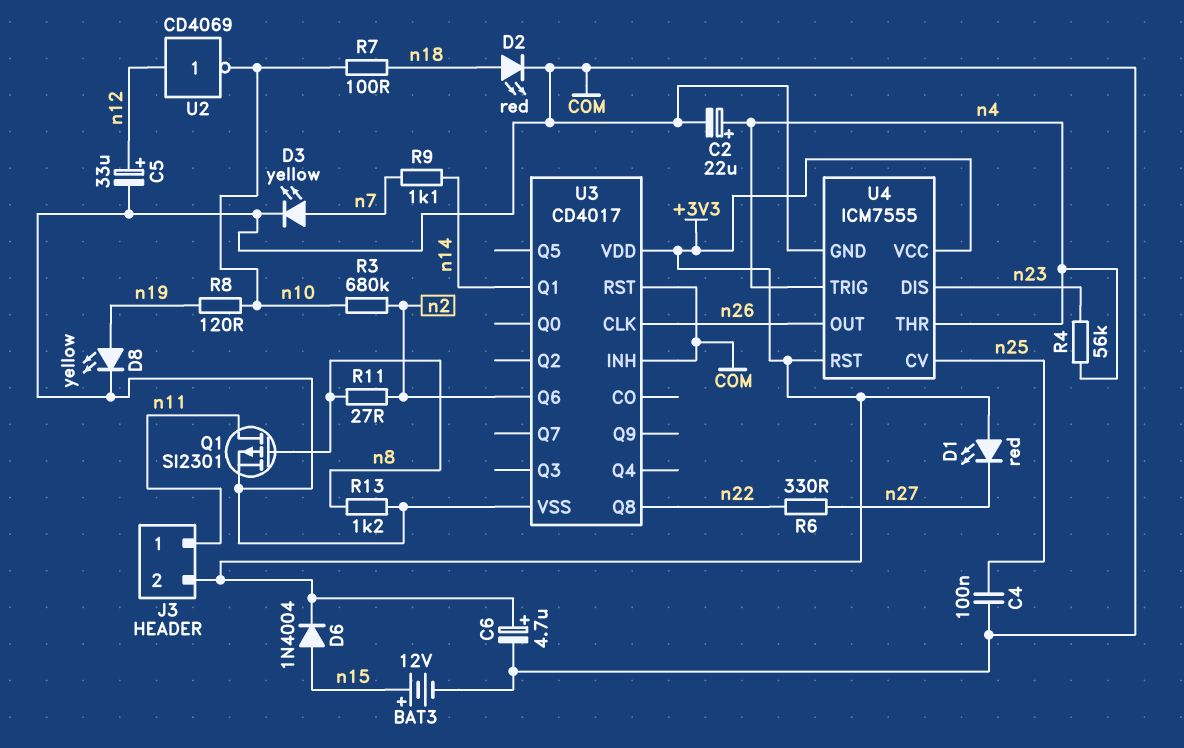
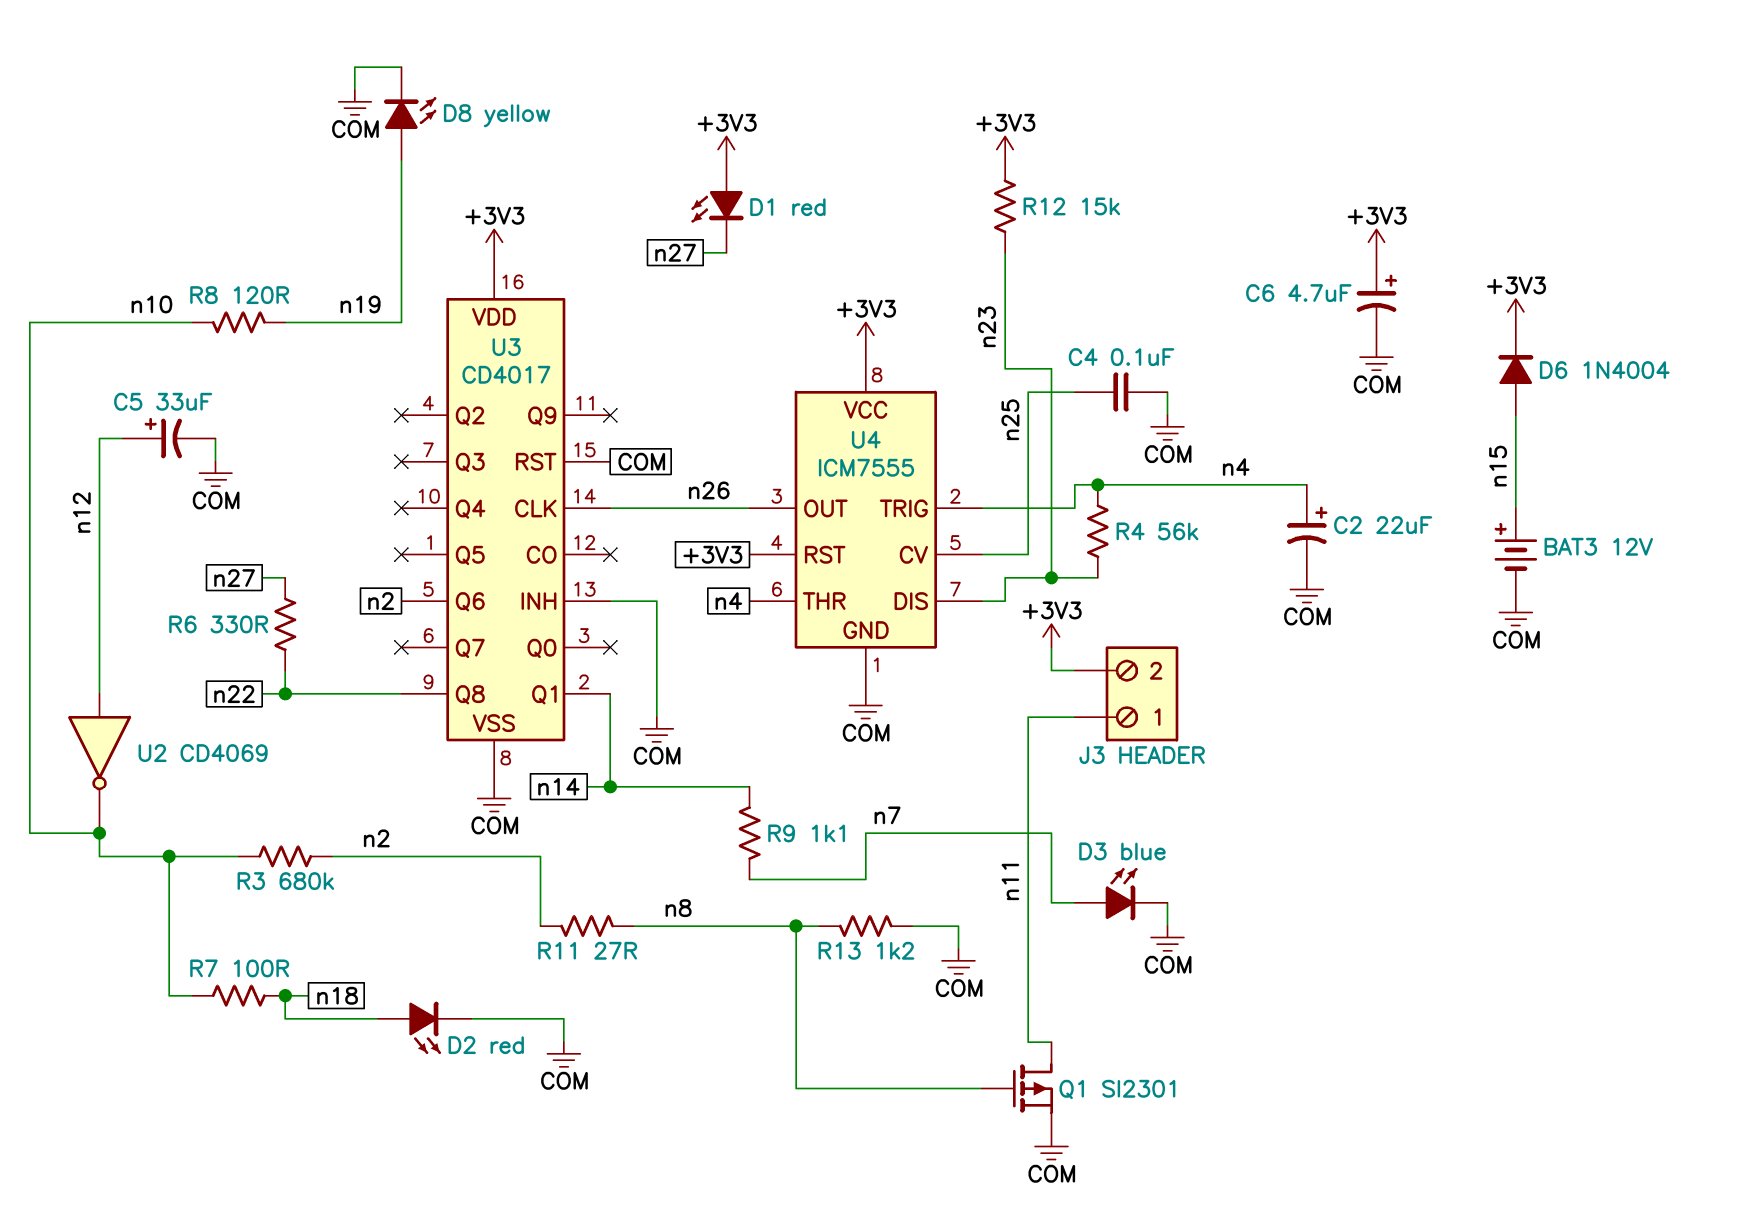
D3: LED yellow (A n7, K COM) -> LED blue (A n7, K COM)
R12: none -> 15k (+3V3, n23)

